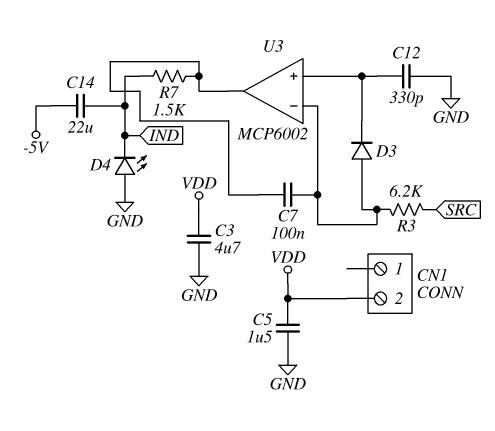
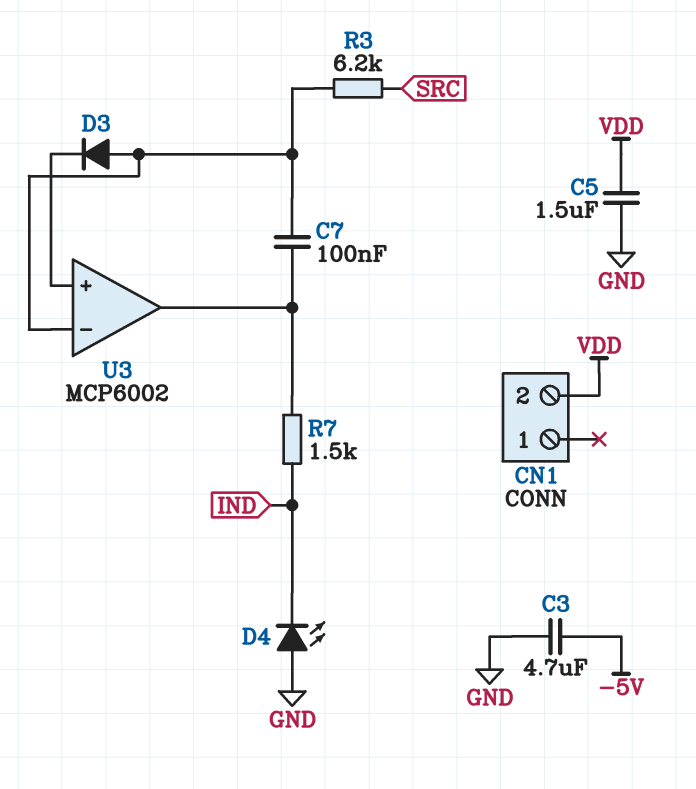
C3: 4.7uF (GND, VDD) -> 4.7uF (-5V, GND)
C12: 330pF (GND, U3/in+) -> none
C14: 22uF (-5V, IND) -> none

